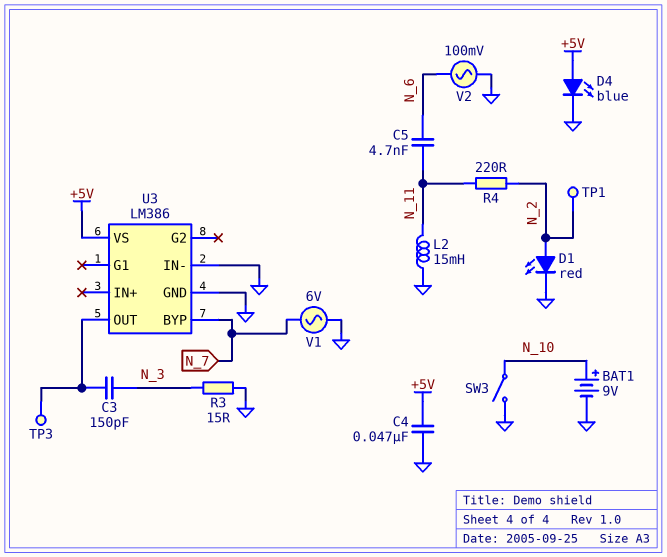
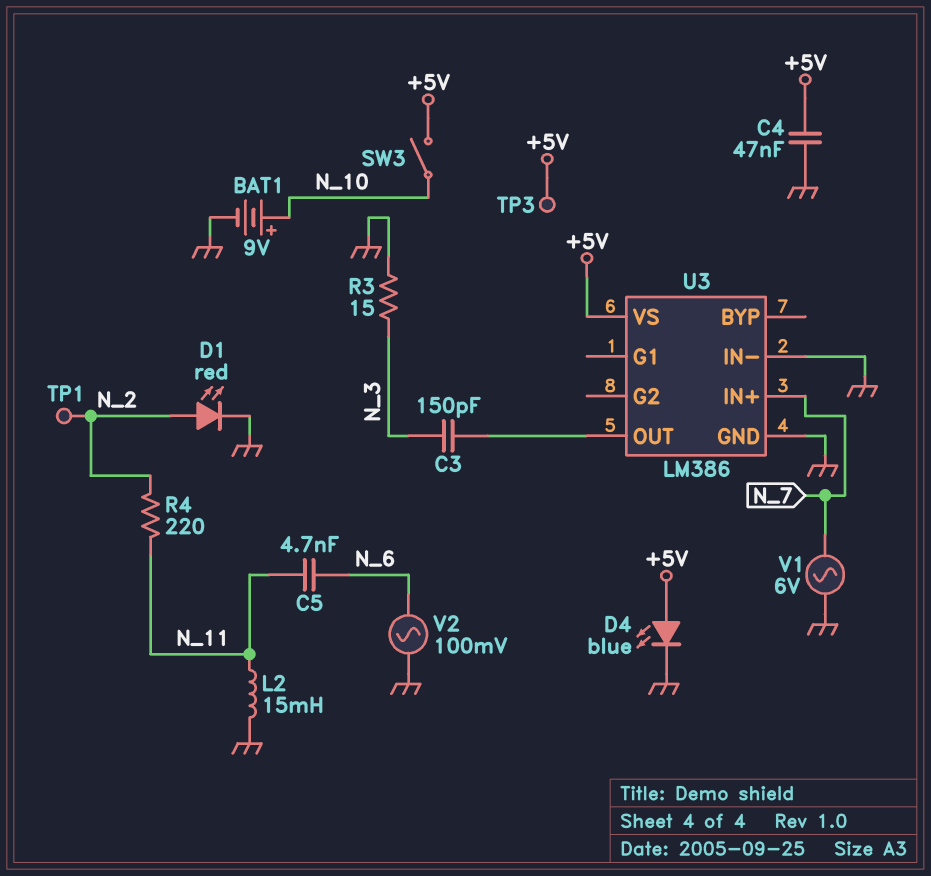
SW3: switch (GND, N_10) -> switch (+5V, N_10)
TP3: test point (U3/OUT) -> test point (+5V)
U3 pin BYP: N_7 -> none
U3 pin IN+: none -> N_7

